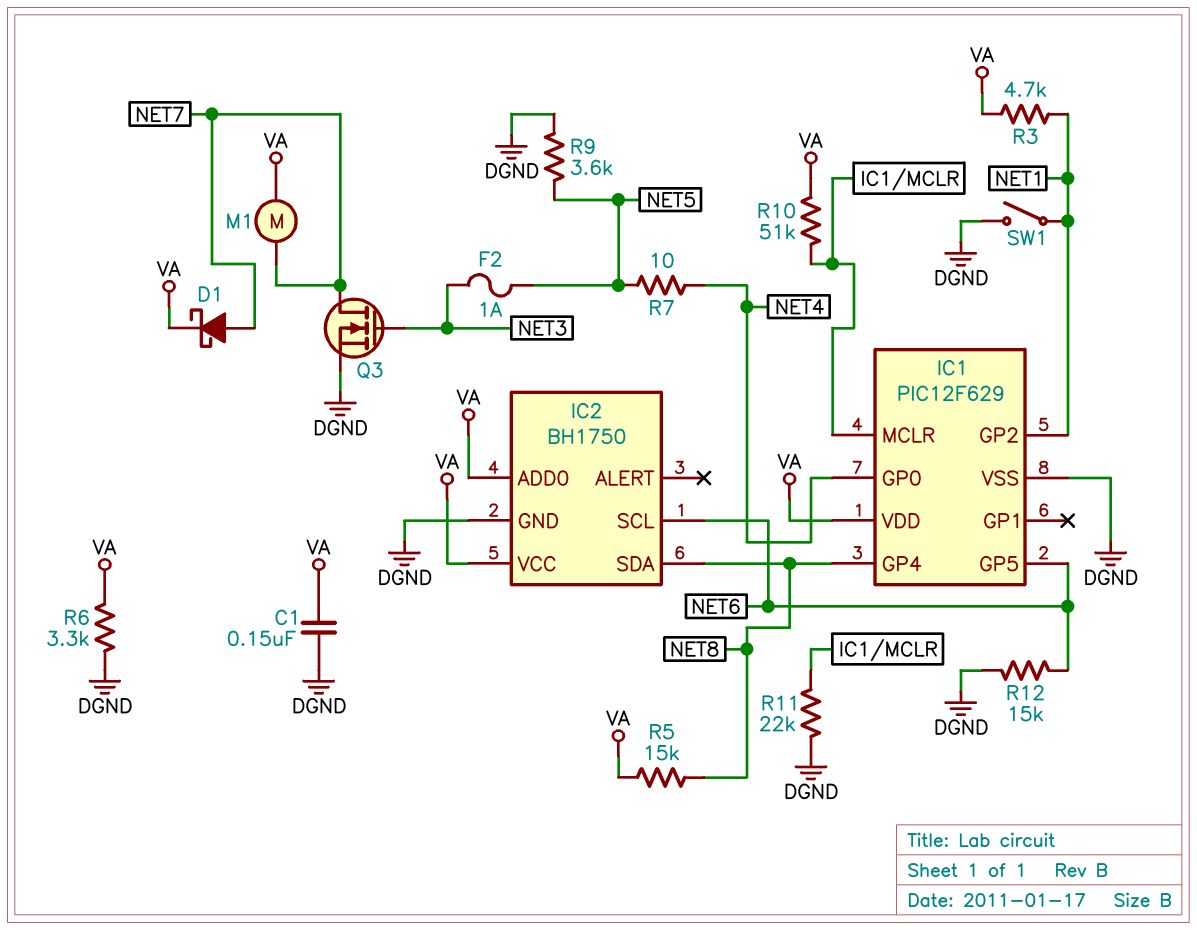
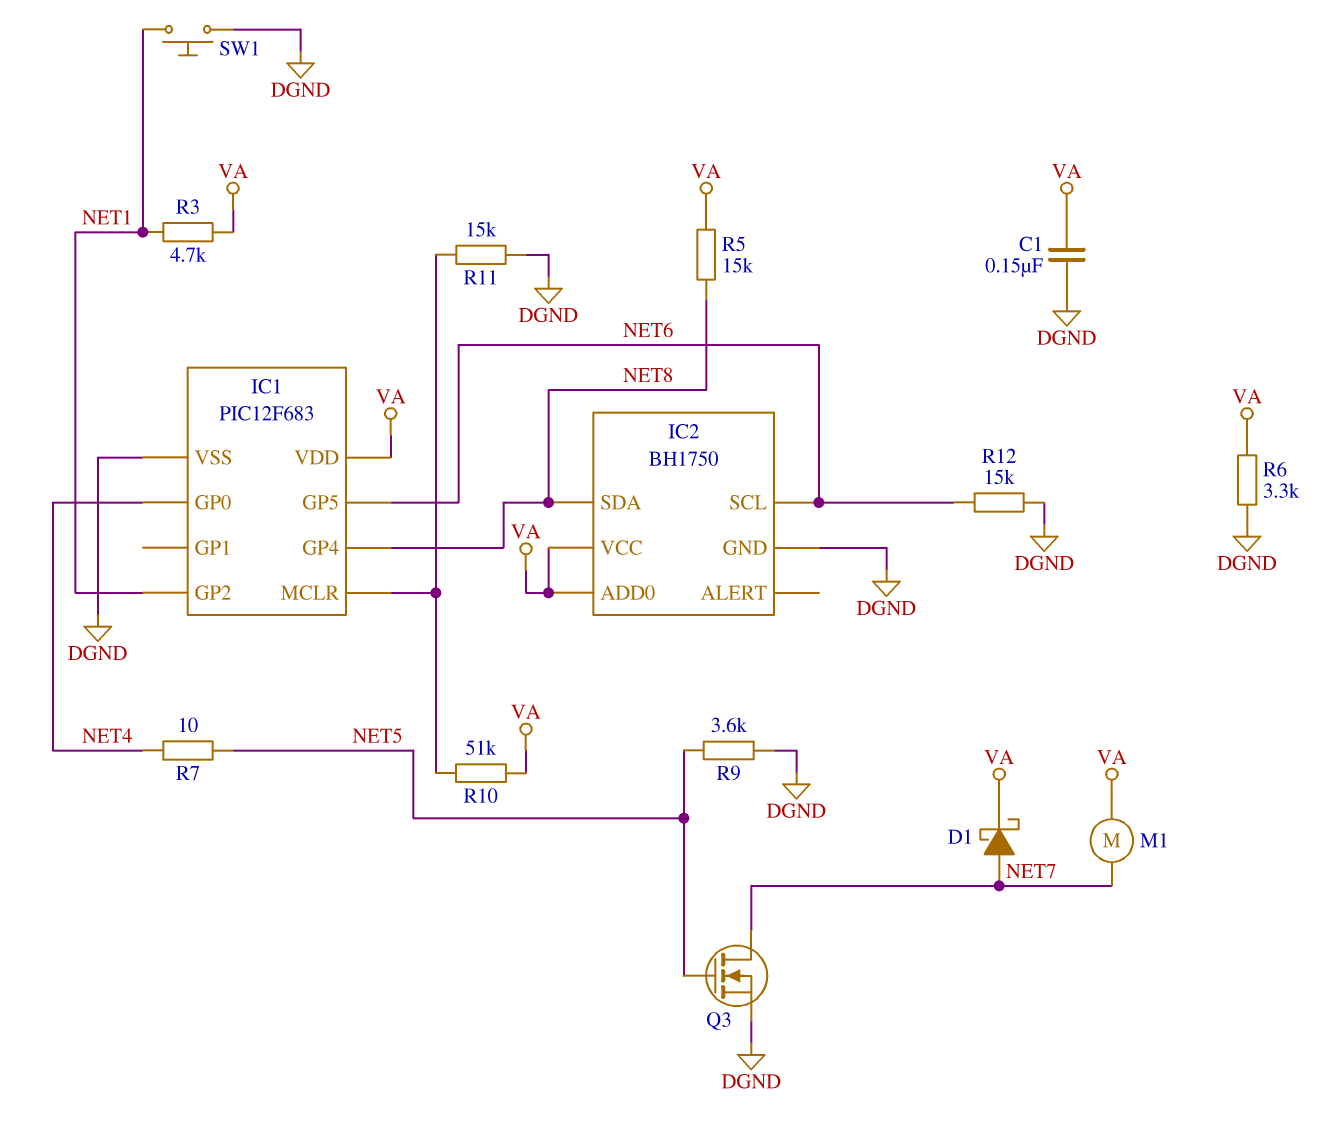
F2: 1A (NET3, NET5) -> none
IC1: PIC12F629 -> PIC12F683
Q3: NMOS (G NET3, D NET7, S DGND) -> NMOS (G NET5, D NET7, S DGND)
R11: 22k (DGND, IC1/MCLR) -> 15k (DGND, IC1/MCLR)
SW1: switch (DGND, NET1) -> button (DGND, NET1)

